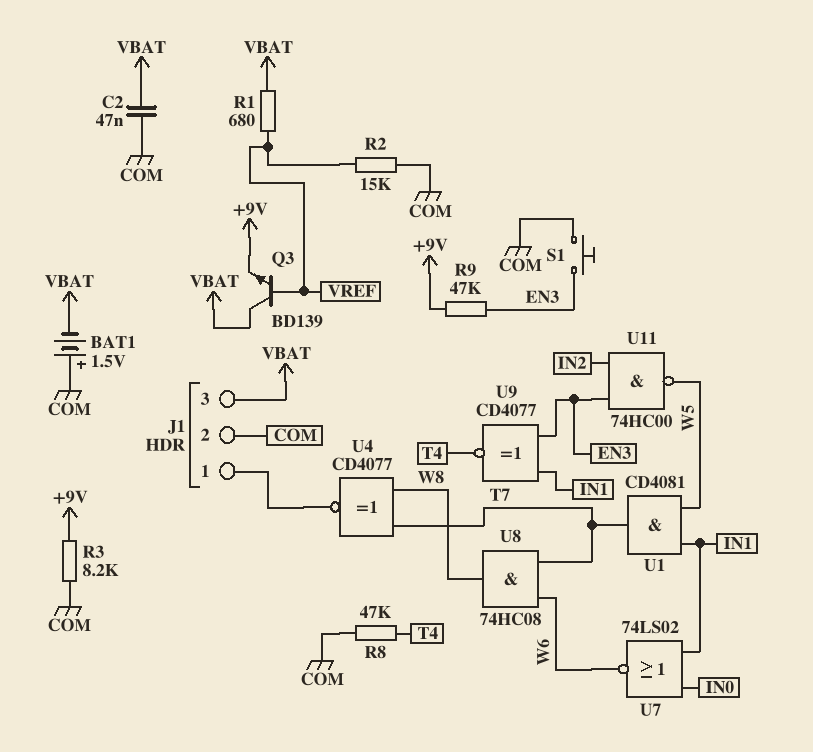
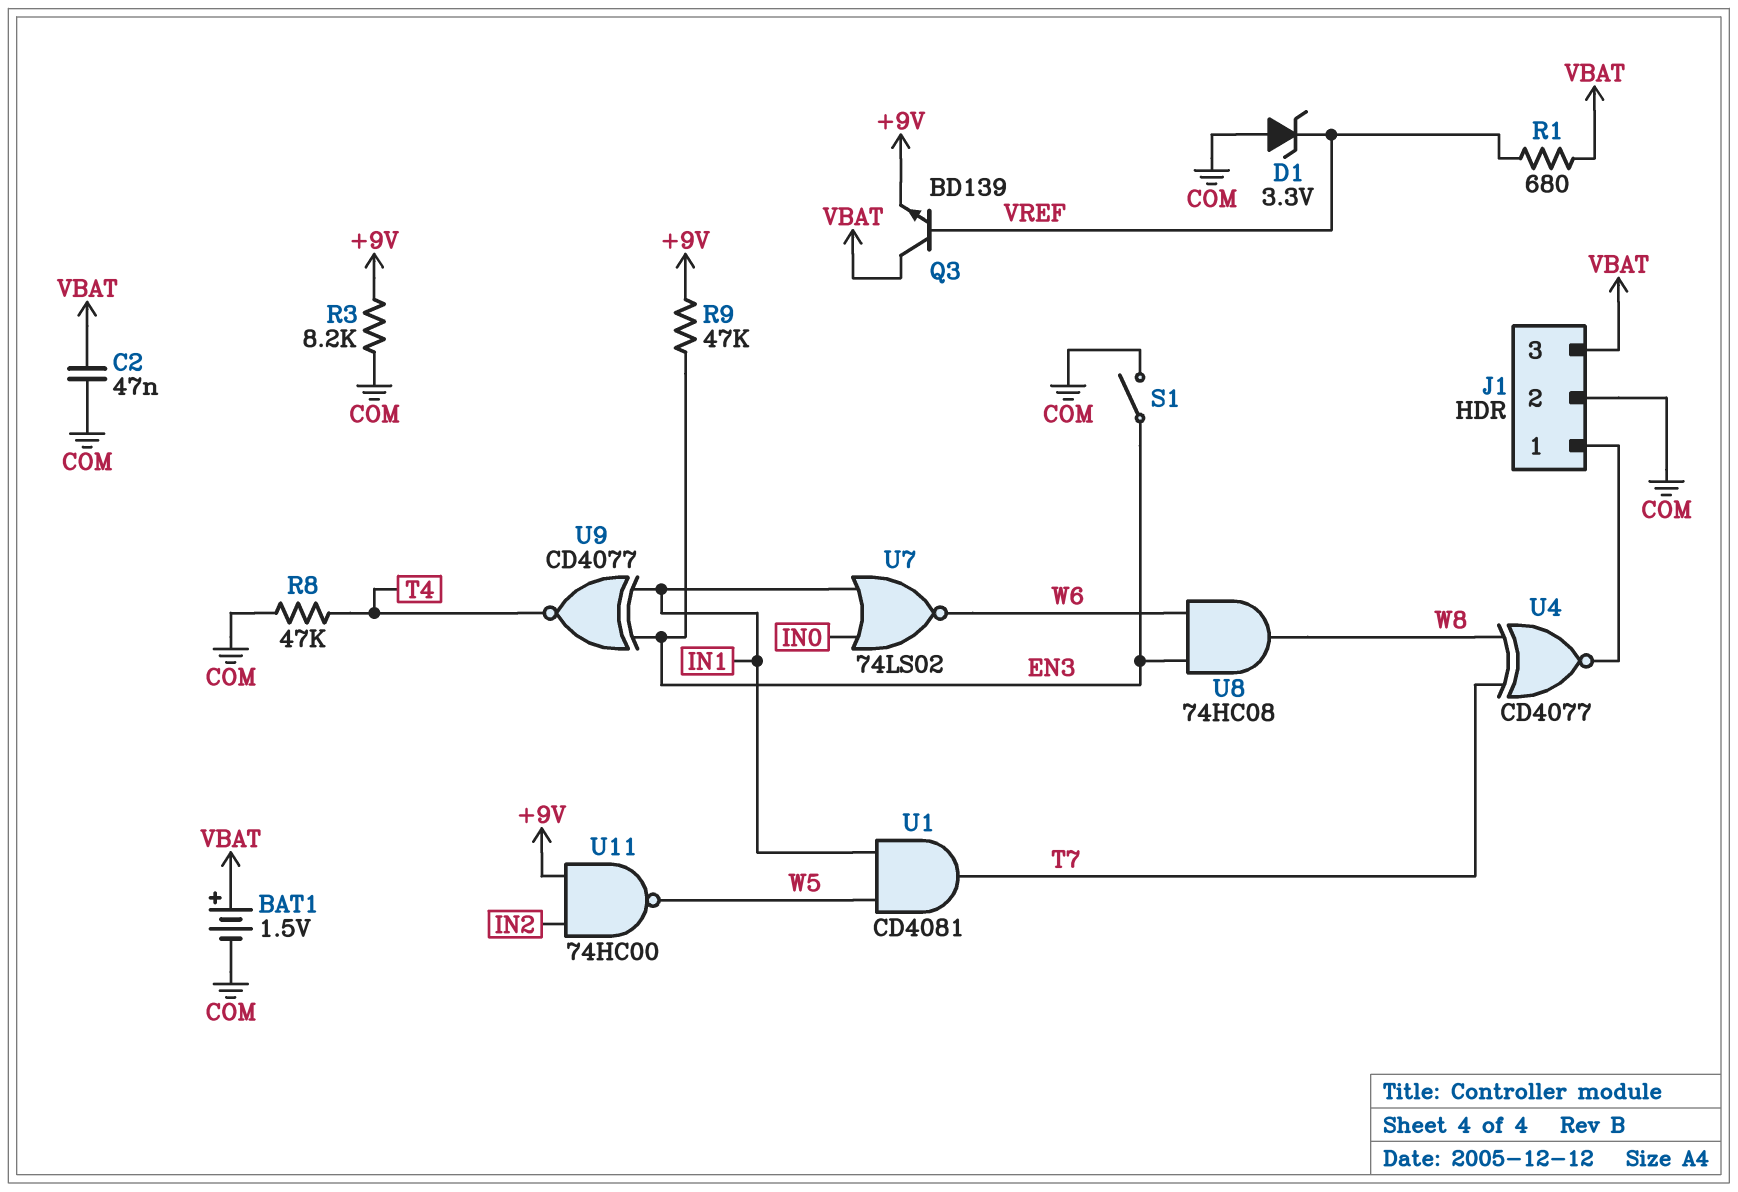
BAT1: 1.5V (plus COM, minus VBAT) -> 1.5V (plus VBAT, minus COM)
D1: none -> zener 3.3V (A COM, K VREF)
R2: 15k (COM, VREF) -> none
S1: button (COM, EN3) -> switch (COM, EN3)
U8: AND 74HC08 (in T7, in W6, out W8) -> AND 74HC08 (in EN3, in W6, out W8)
U11: NAND 74HC00 (in EN3, in IN2, out W5) -> NAND 74HC00 (in +9V, in IN2, out W5)

